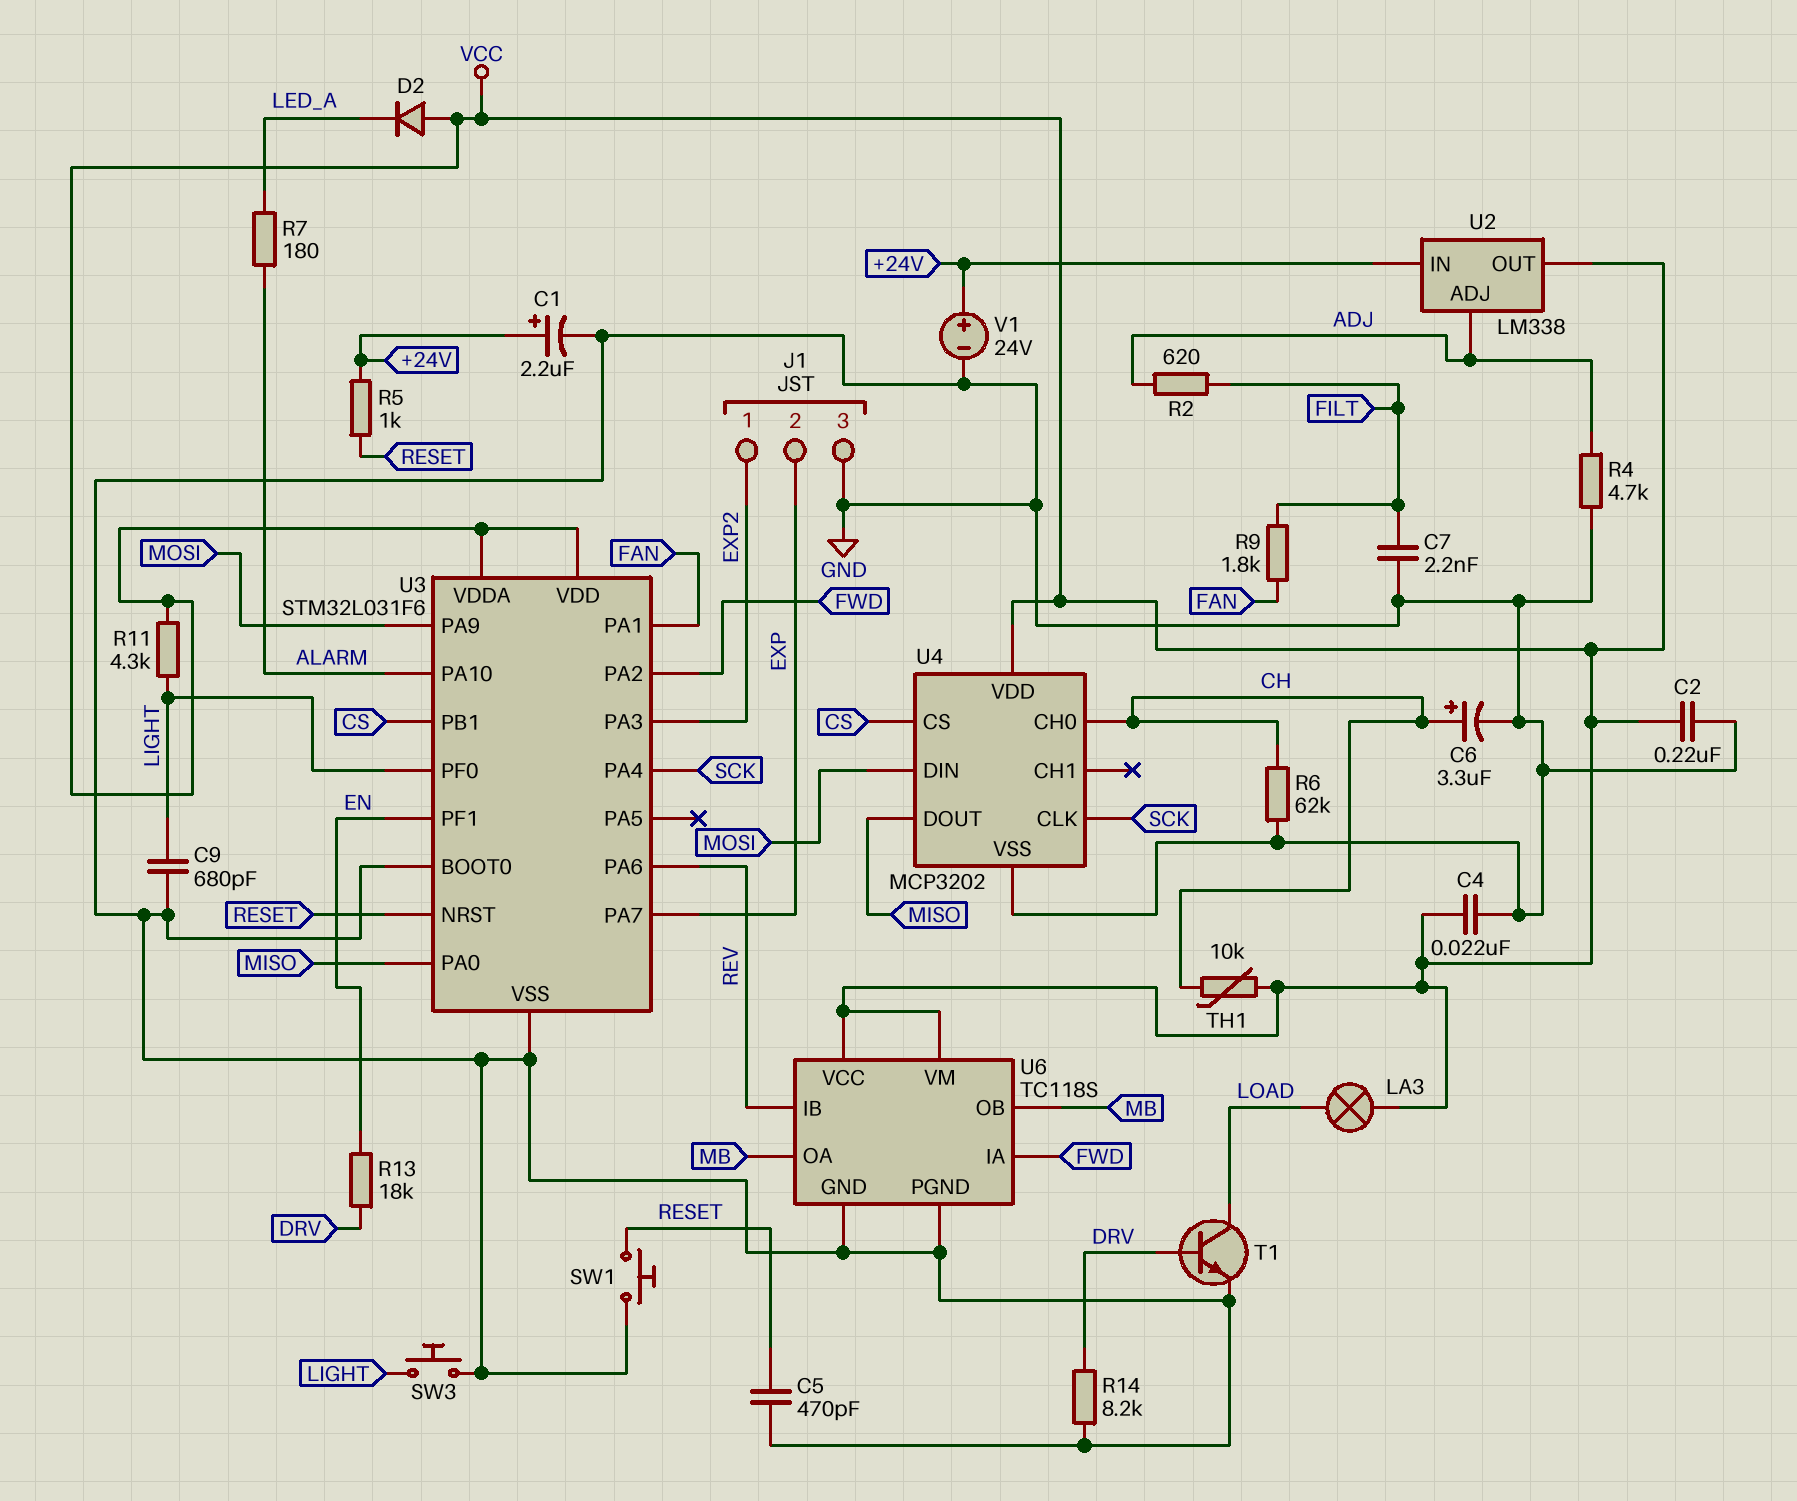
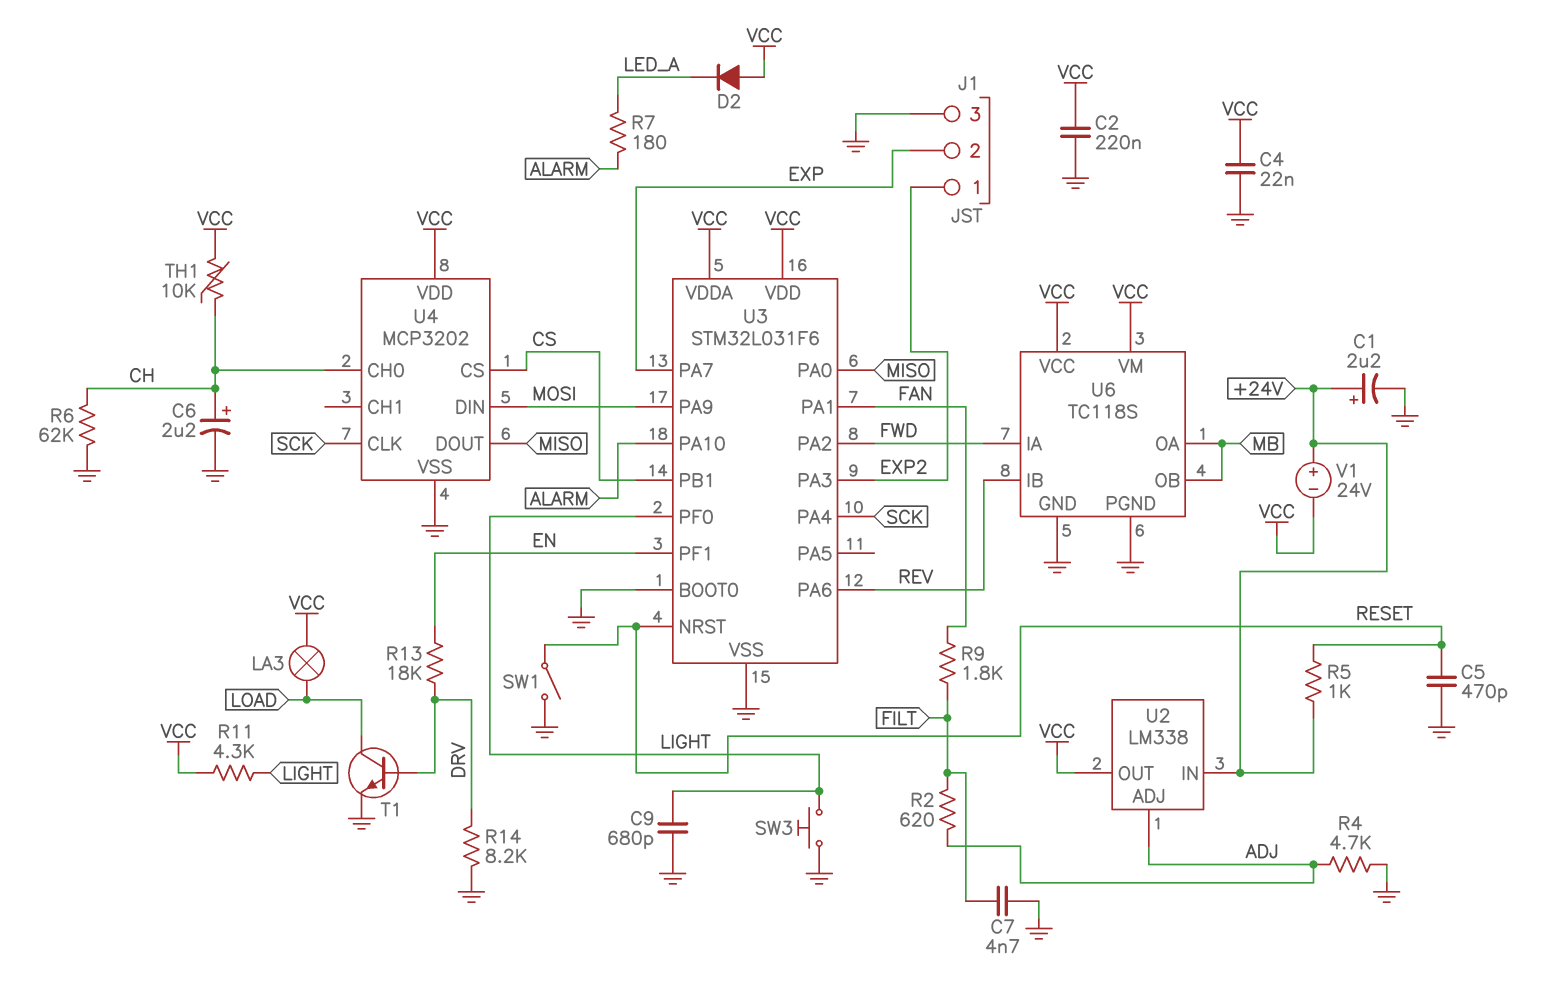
C6: 3.3uF (plus CH, minus GND) -> 2.2uF (plus CH, minus GND)
C7: 2.2nF (FILT, GND) -> 4.7nF (FILT, GND)
SW1: button (GND, RESET) -> switch (GND, RESET)
V1: 24V (plus +24V, minus GND) -> 24V (plus +24V, minus VCC)

